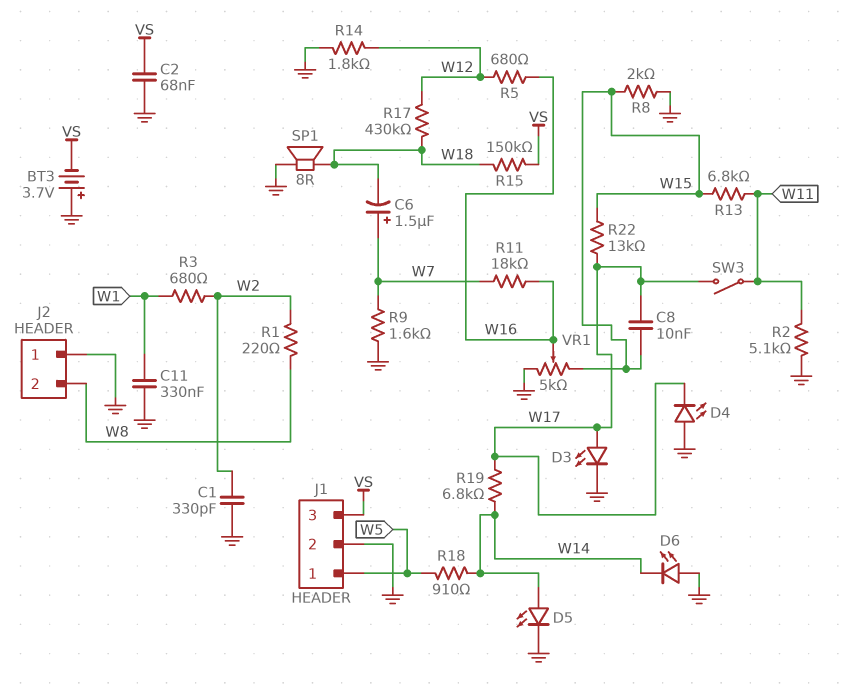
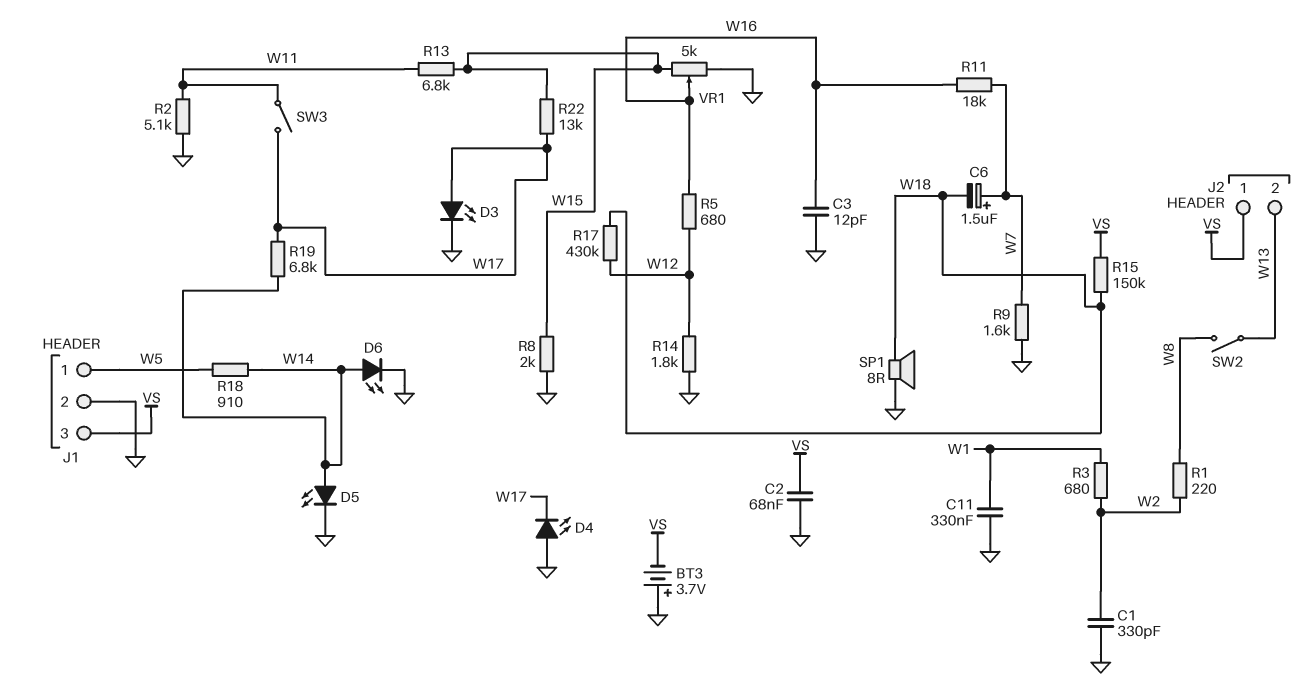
C3: none -> 12pF (GND, W16)
C8: 10nF (W15, W17) -> none
D6: LED (A GND, K W14) -> LED (A W14, K GND)
J2 pin 1: GND -> VS
J2 pin 2: W8 -> W13
SW2: none -> switch (W8, W13)

